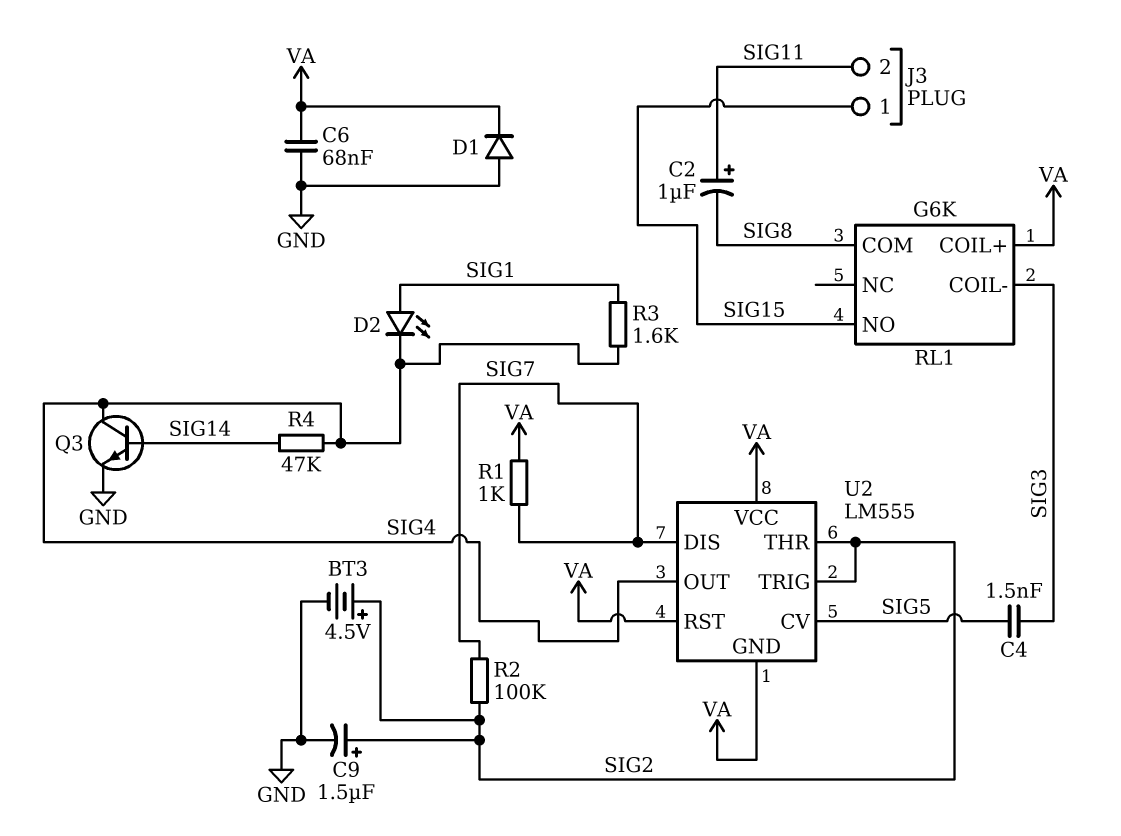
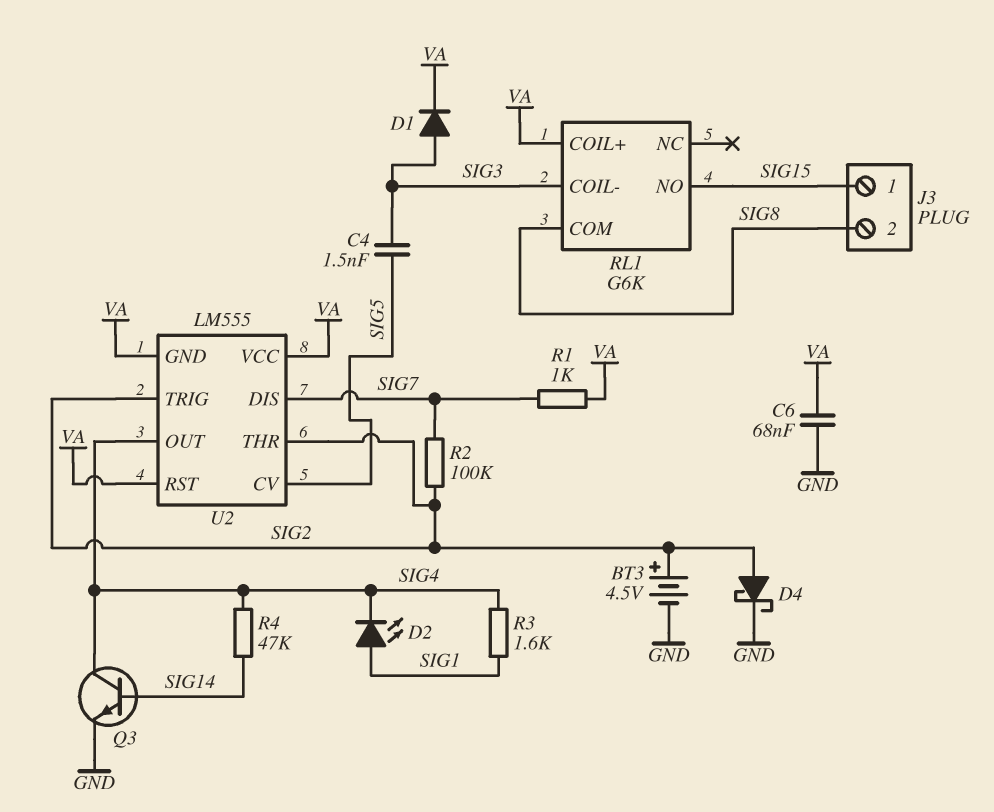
C2: 1uF (plus SIG11, minus SIG8) -> none
C9: 1.5uF (plus SIG2, minus GND) -> none
D1: diode (A GND, K VA) -> diode (A SIG3, K VA)
D4: none -> schottky (A SIG2, K GND)
J3 pin 2: SIG11 -> SIG8

